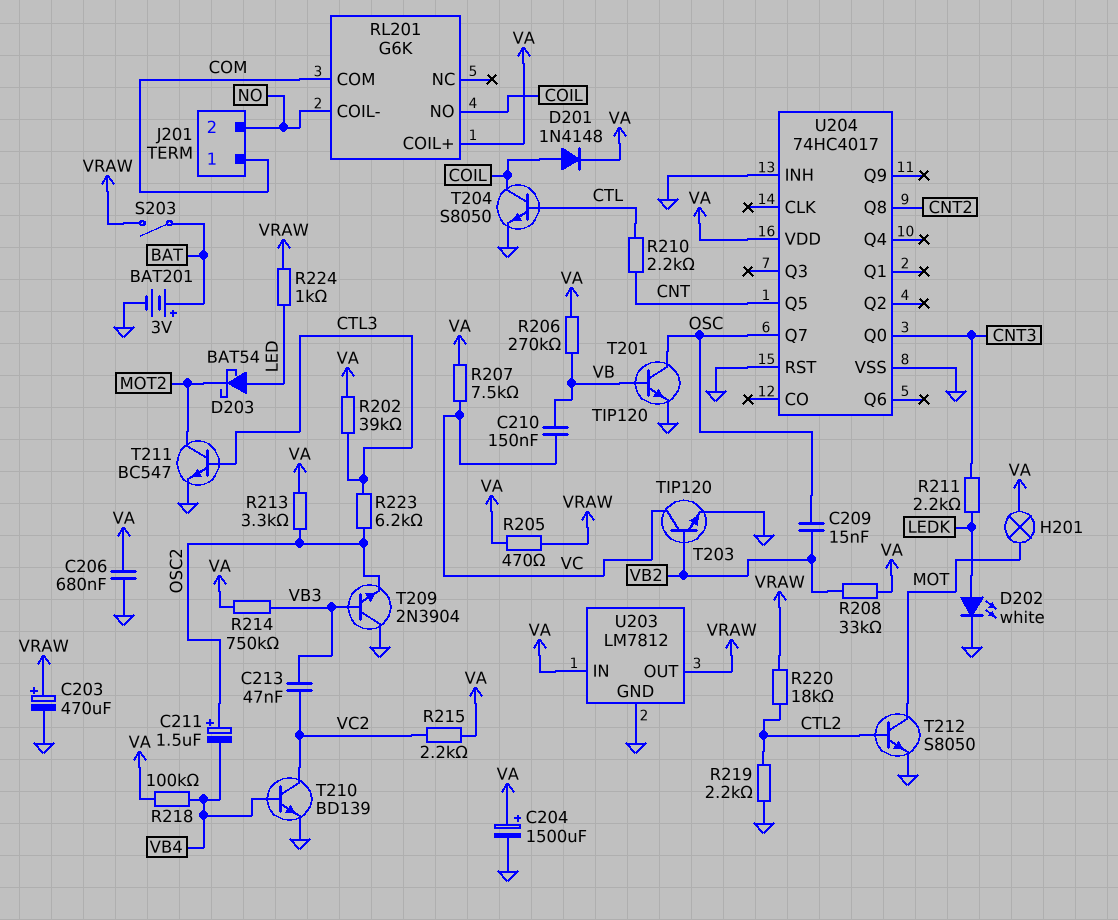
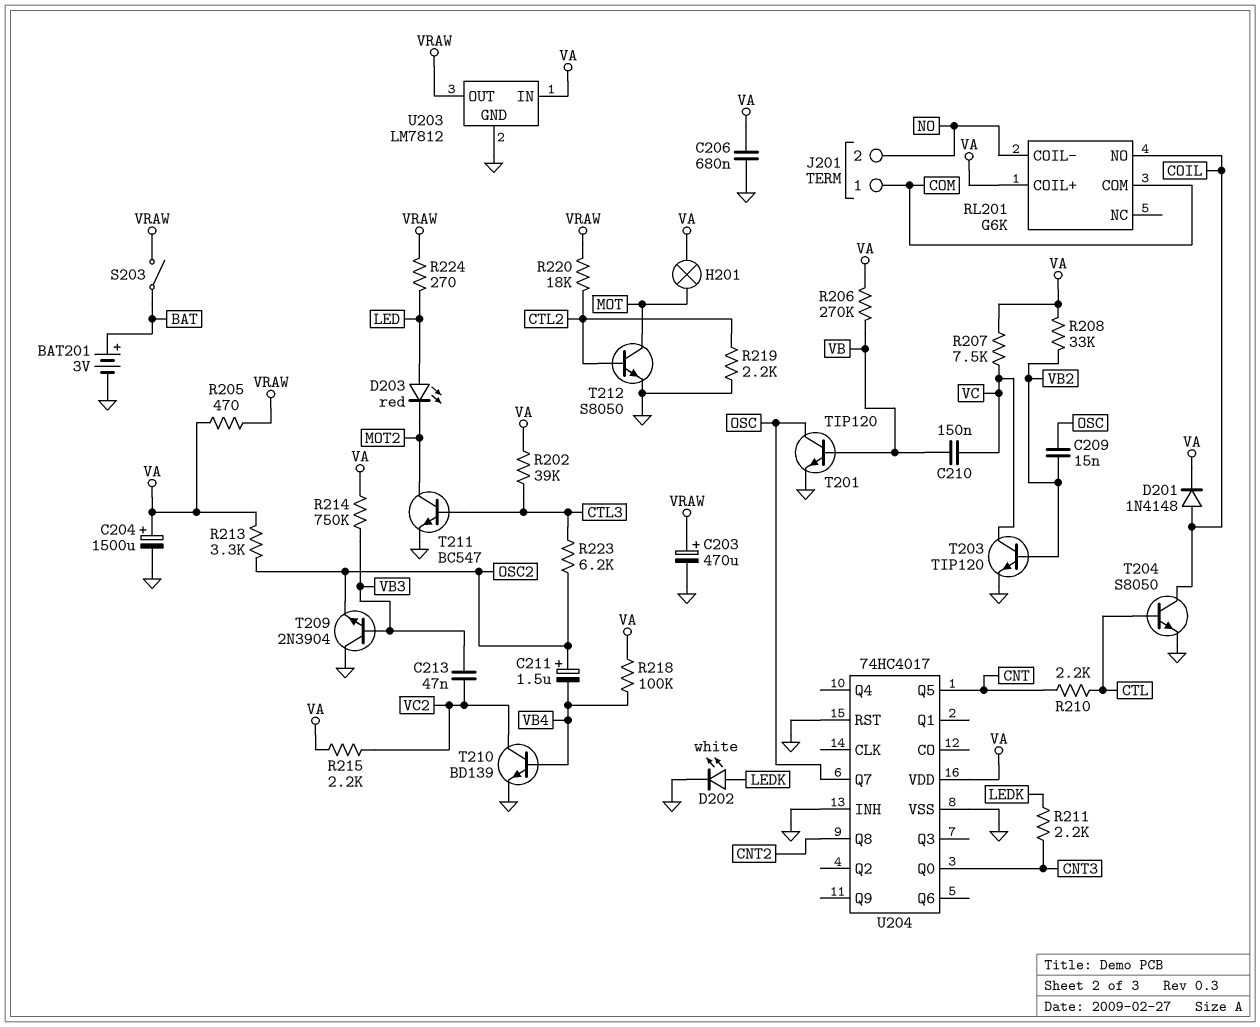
D203: schottky BAT54 (A LED, K MOT2) -> LED red (A LED, K MOT2)
R224: 1k (LED, VRAW) -> 270 (LED, VRAW)

